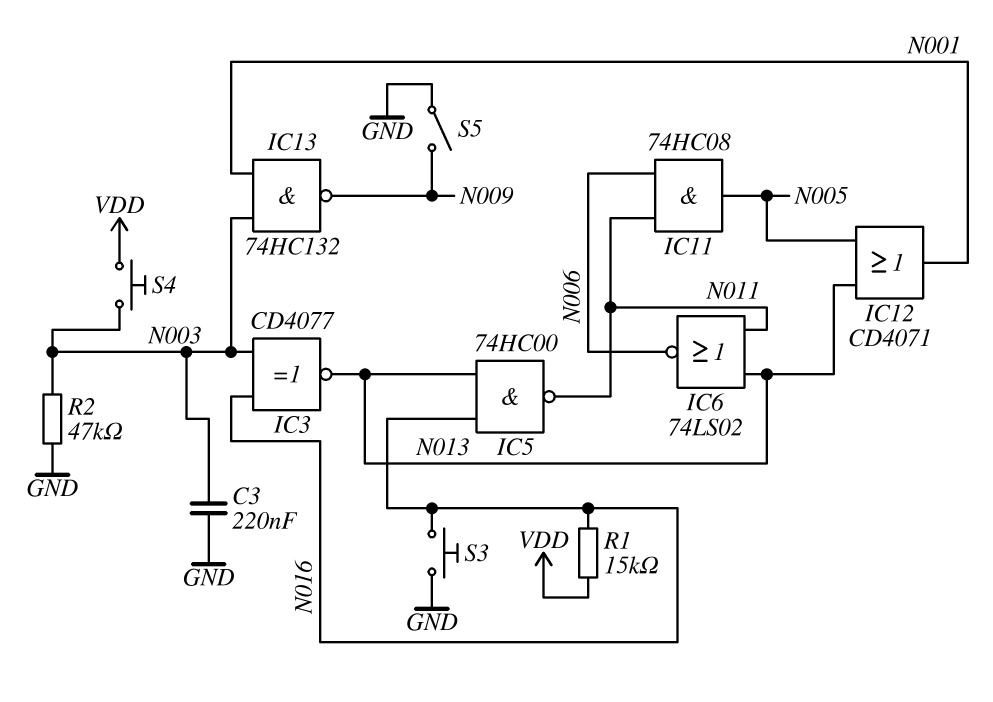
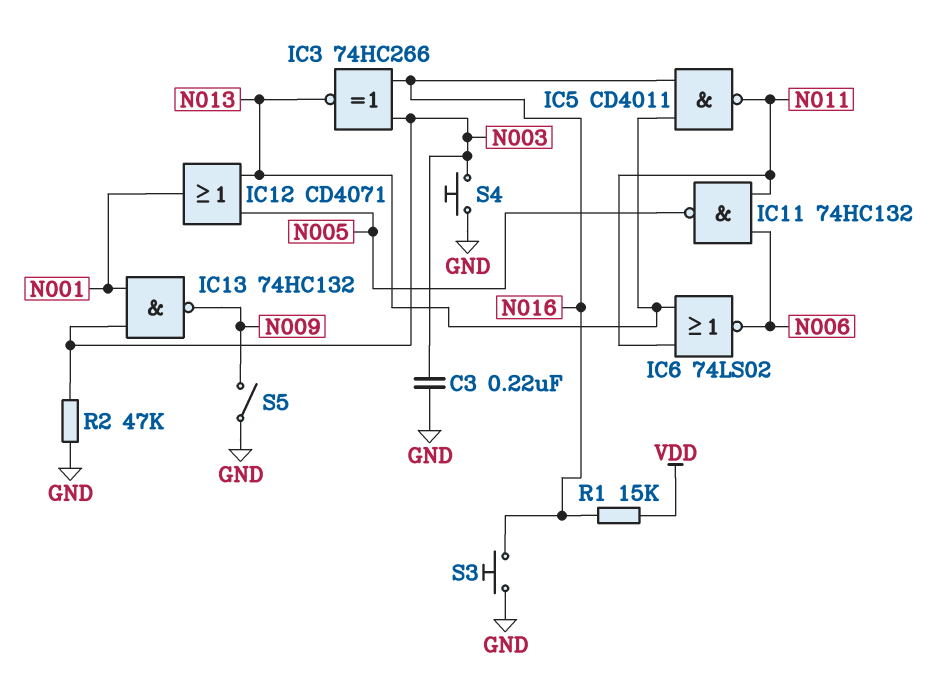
IC3: XNOR CD4077 (in N003, in N016, out N013) -> XNOR 74HC266 (in N003, in N016, out N013)
IC5: NAND 74HC00 (in N013, in N016, out N011) -> NAND CD4011 (in N013, in N016, out N011)
IC11: AND 74HC08 (in N006, in N011, out N005) -> NAND 74HC132 (in N006, in N011, out N005)
S4: button (N003, VDD) -> button (GND, N003)

